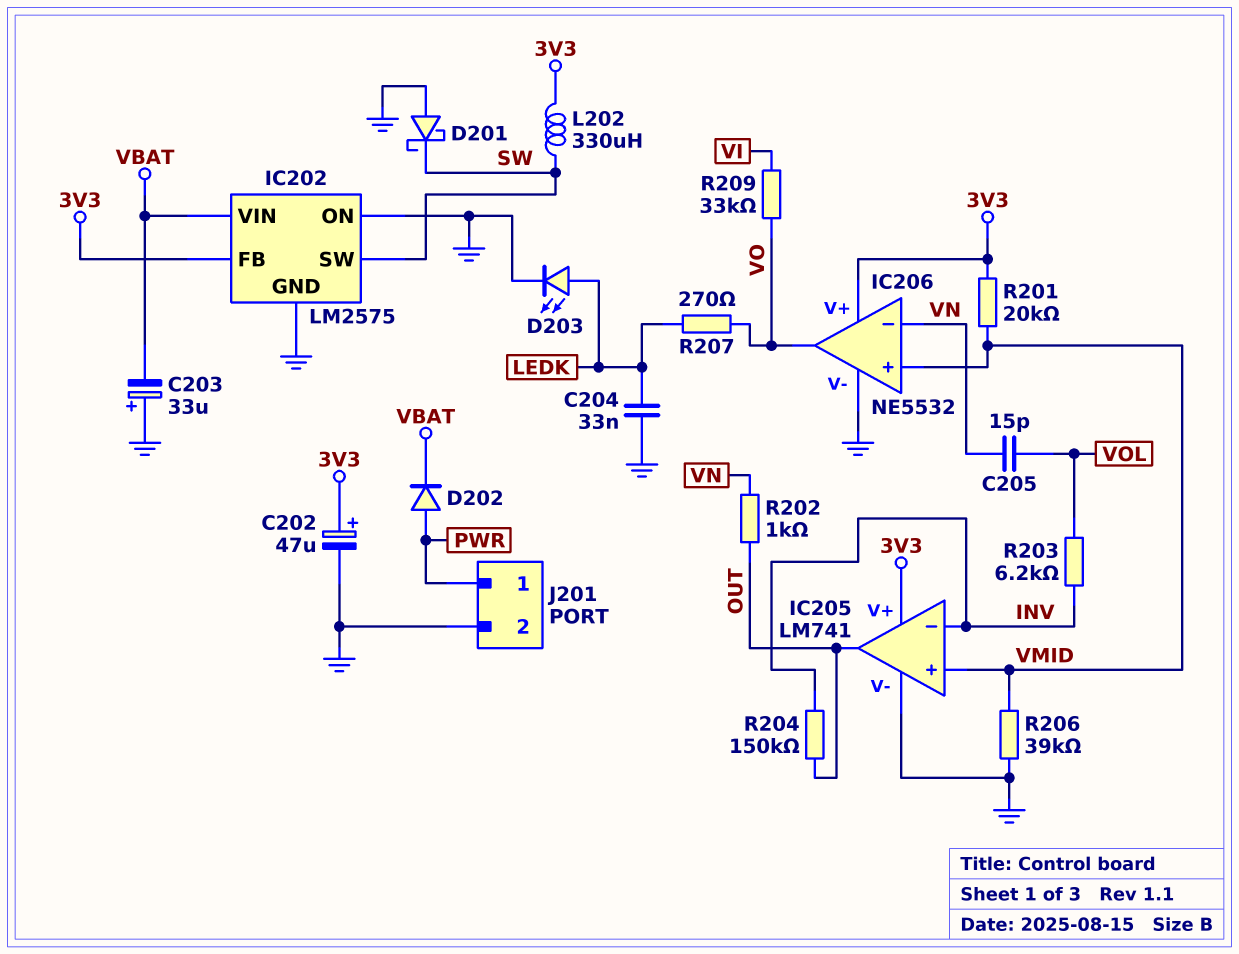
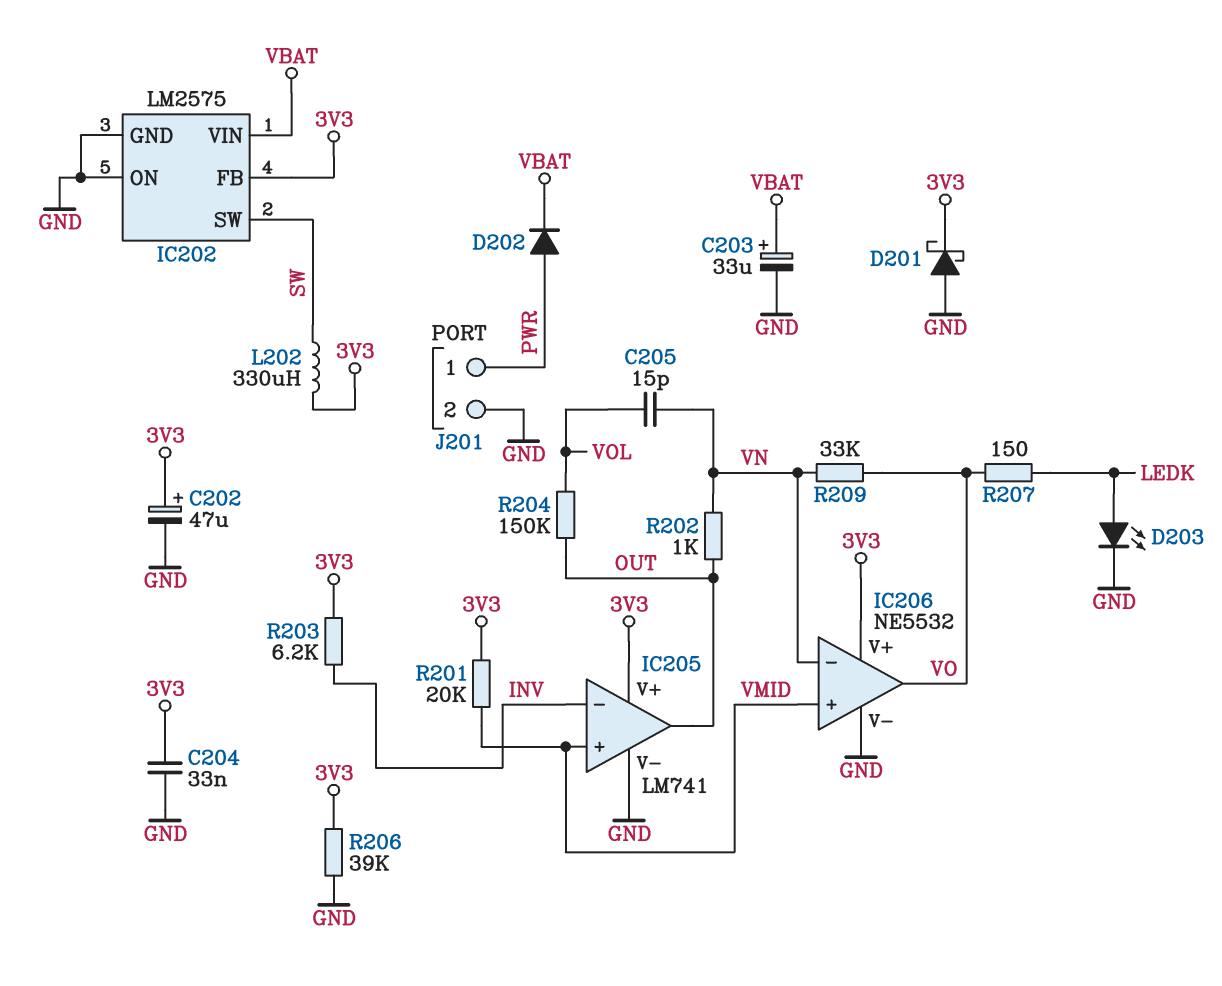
C203: 33uF (plus GND, minus VBAT) -> 33uF (plus VBAT, minus GND)
C204: 33nF (GND, LEDK) -> 33nF (3V3, GND)
D201: schottky (A GND, K SW) -> schottky (A GND, K 3V3)
R203: 6.2k (INV, VOL) -> 6.2k (3V3, INV)
R204: 150k (INV, OUT) -> 150k (OUT, VOL)
R206: 39k (GND, VMID) -> 39k (3V3, GND)
R207: 270 (LEDK, VO) -> 150 (LEDK, VO)
R209: 33k (VI, VO) -> 33k (VN, VO)

